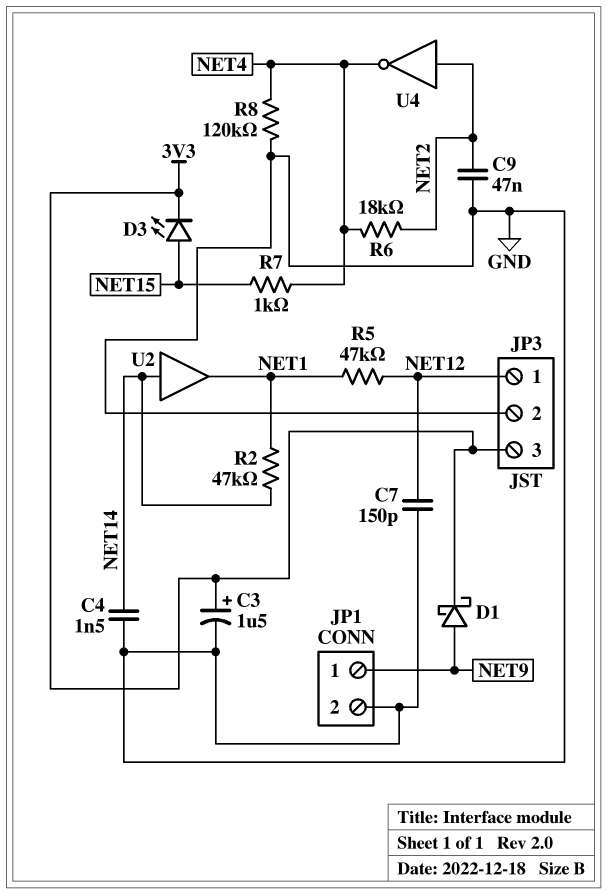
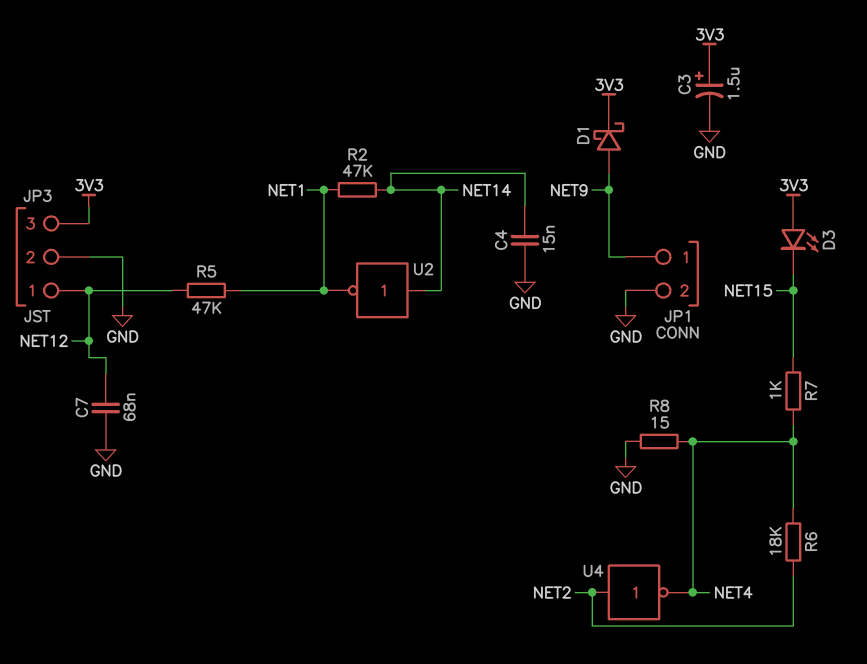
C4: 1.5nF (GND, NET14) -> 15nF (GND, NET14)
C7: 150pF (GND, NET12) -> 68nF (GND, NET12)
C9: 47nF (GND, NET2) -> none
D3: LED (A NET15, K 3V3) -> LED (A 3V3, K NET15)
R8: 120k (GND, NET4) -> 15 (GND, NET4)
U2: buffer (in NET14, out NET1) -> NOT (in NET14, out NET1)

